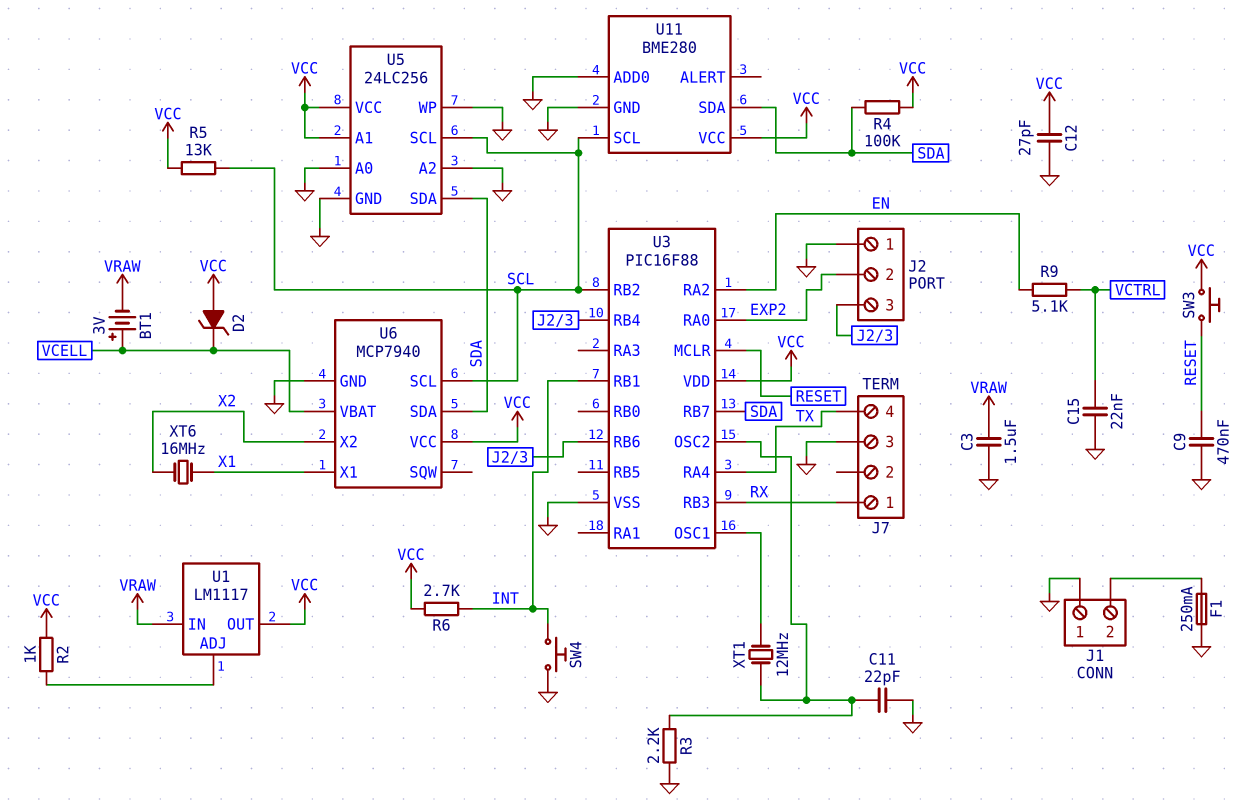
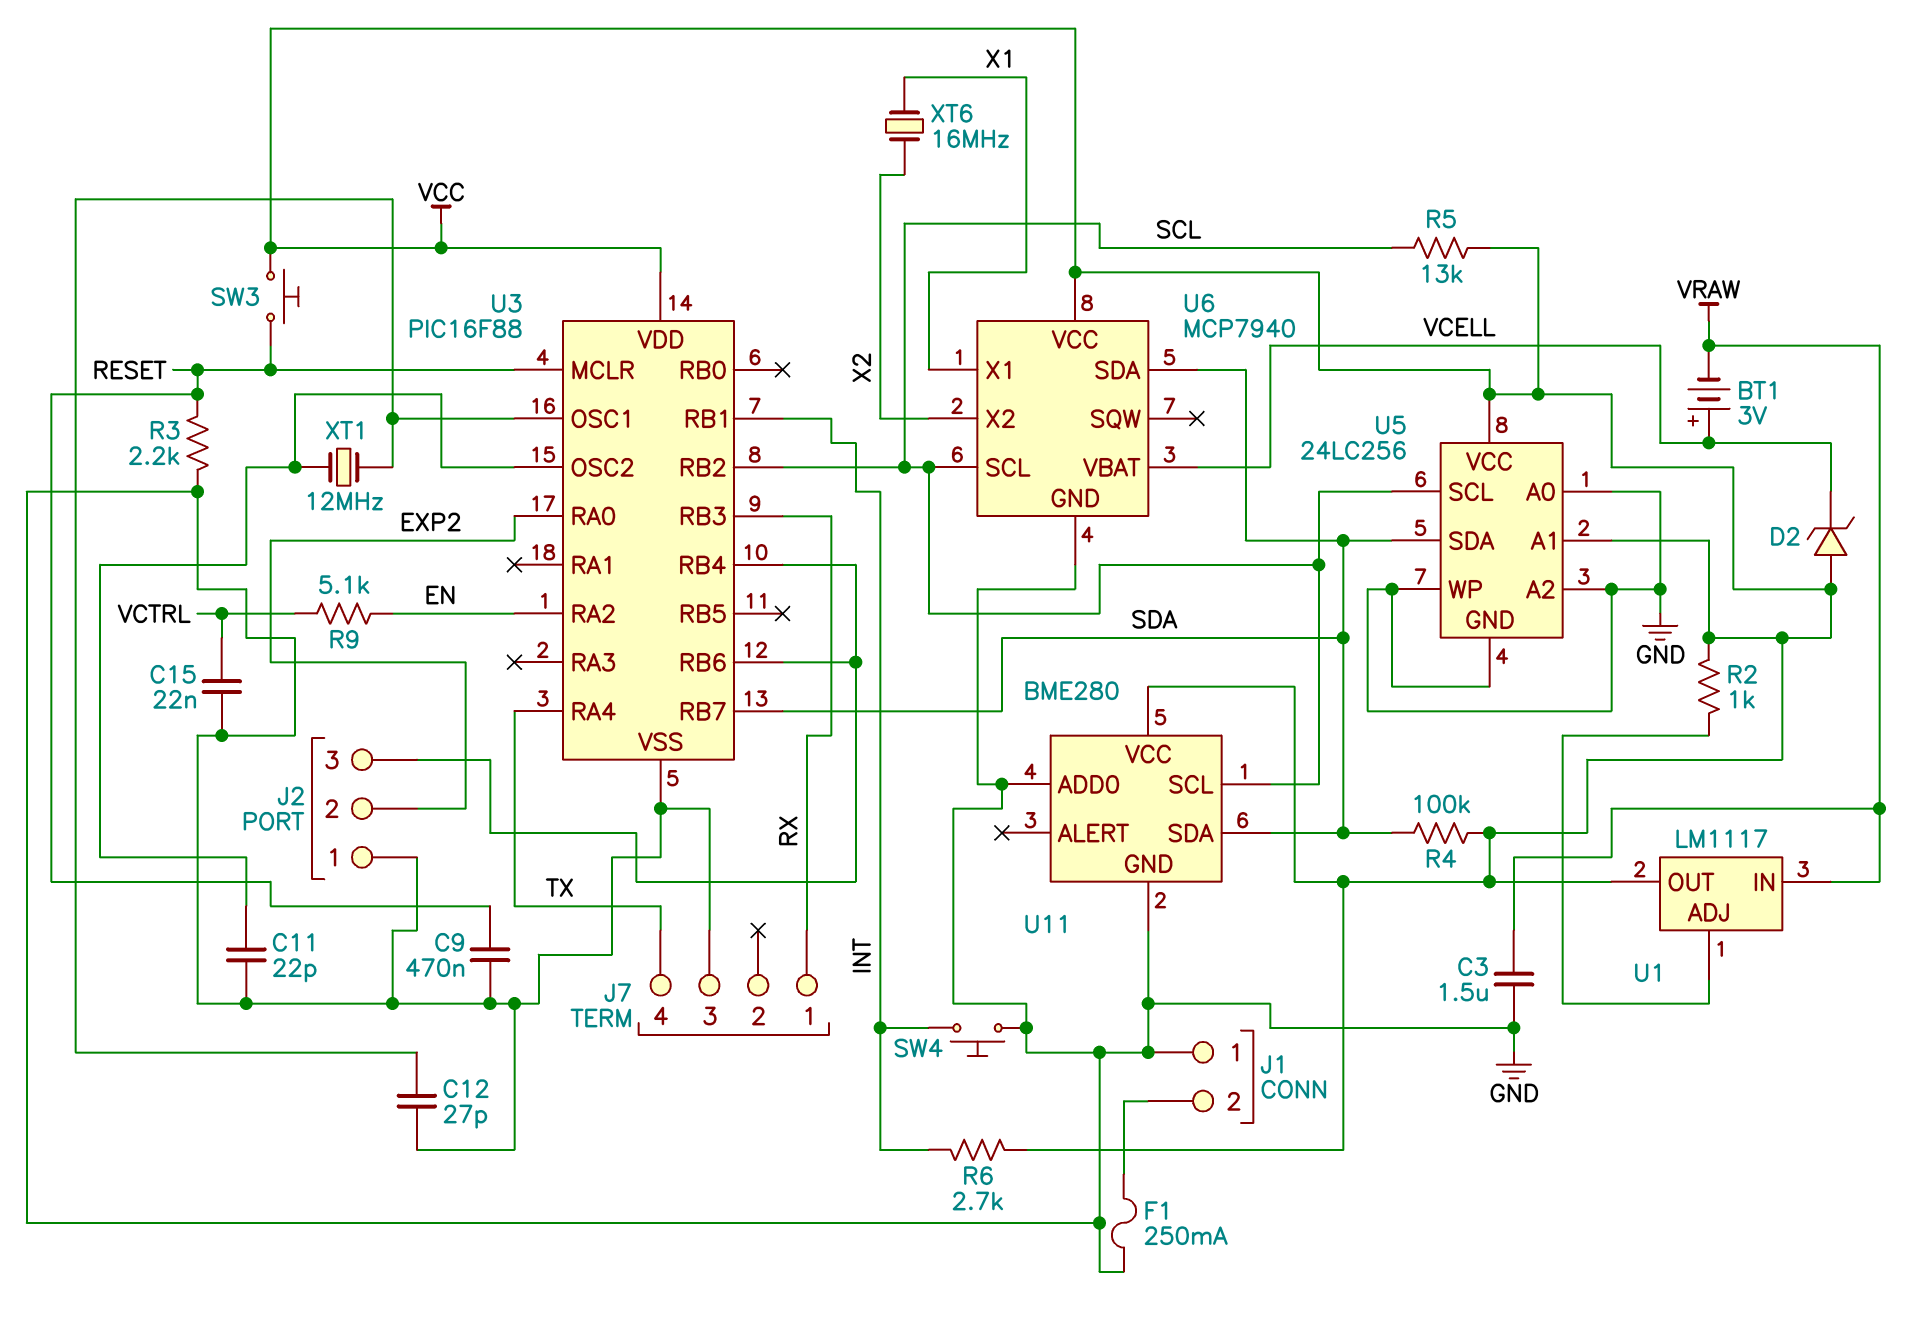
C12: 27pF (GND, VCC) -> 27pF (GND, U3/OSC1)
R3: 2.2k (GND, U3/OSC2) -> 2.2k (GND, RESET)

